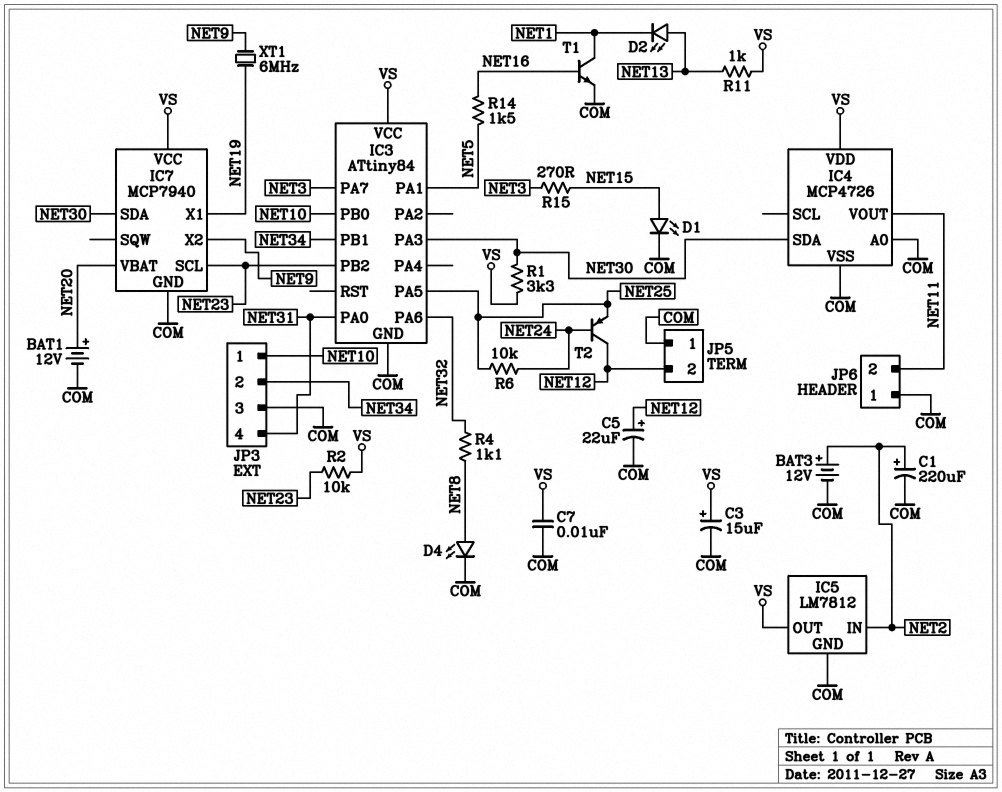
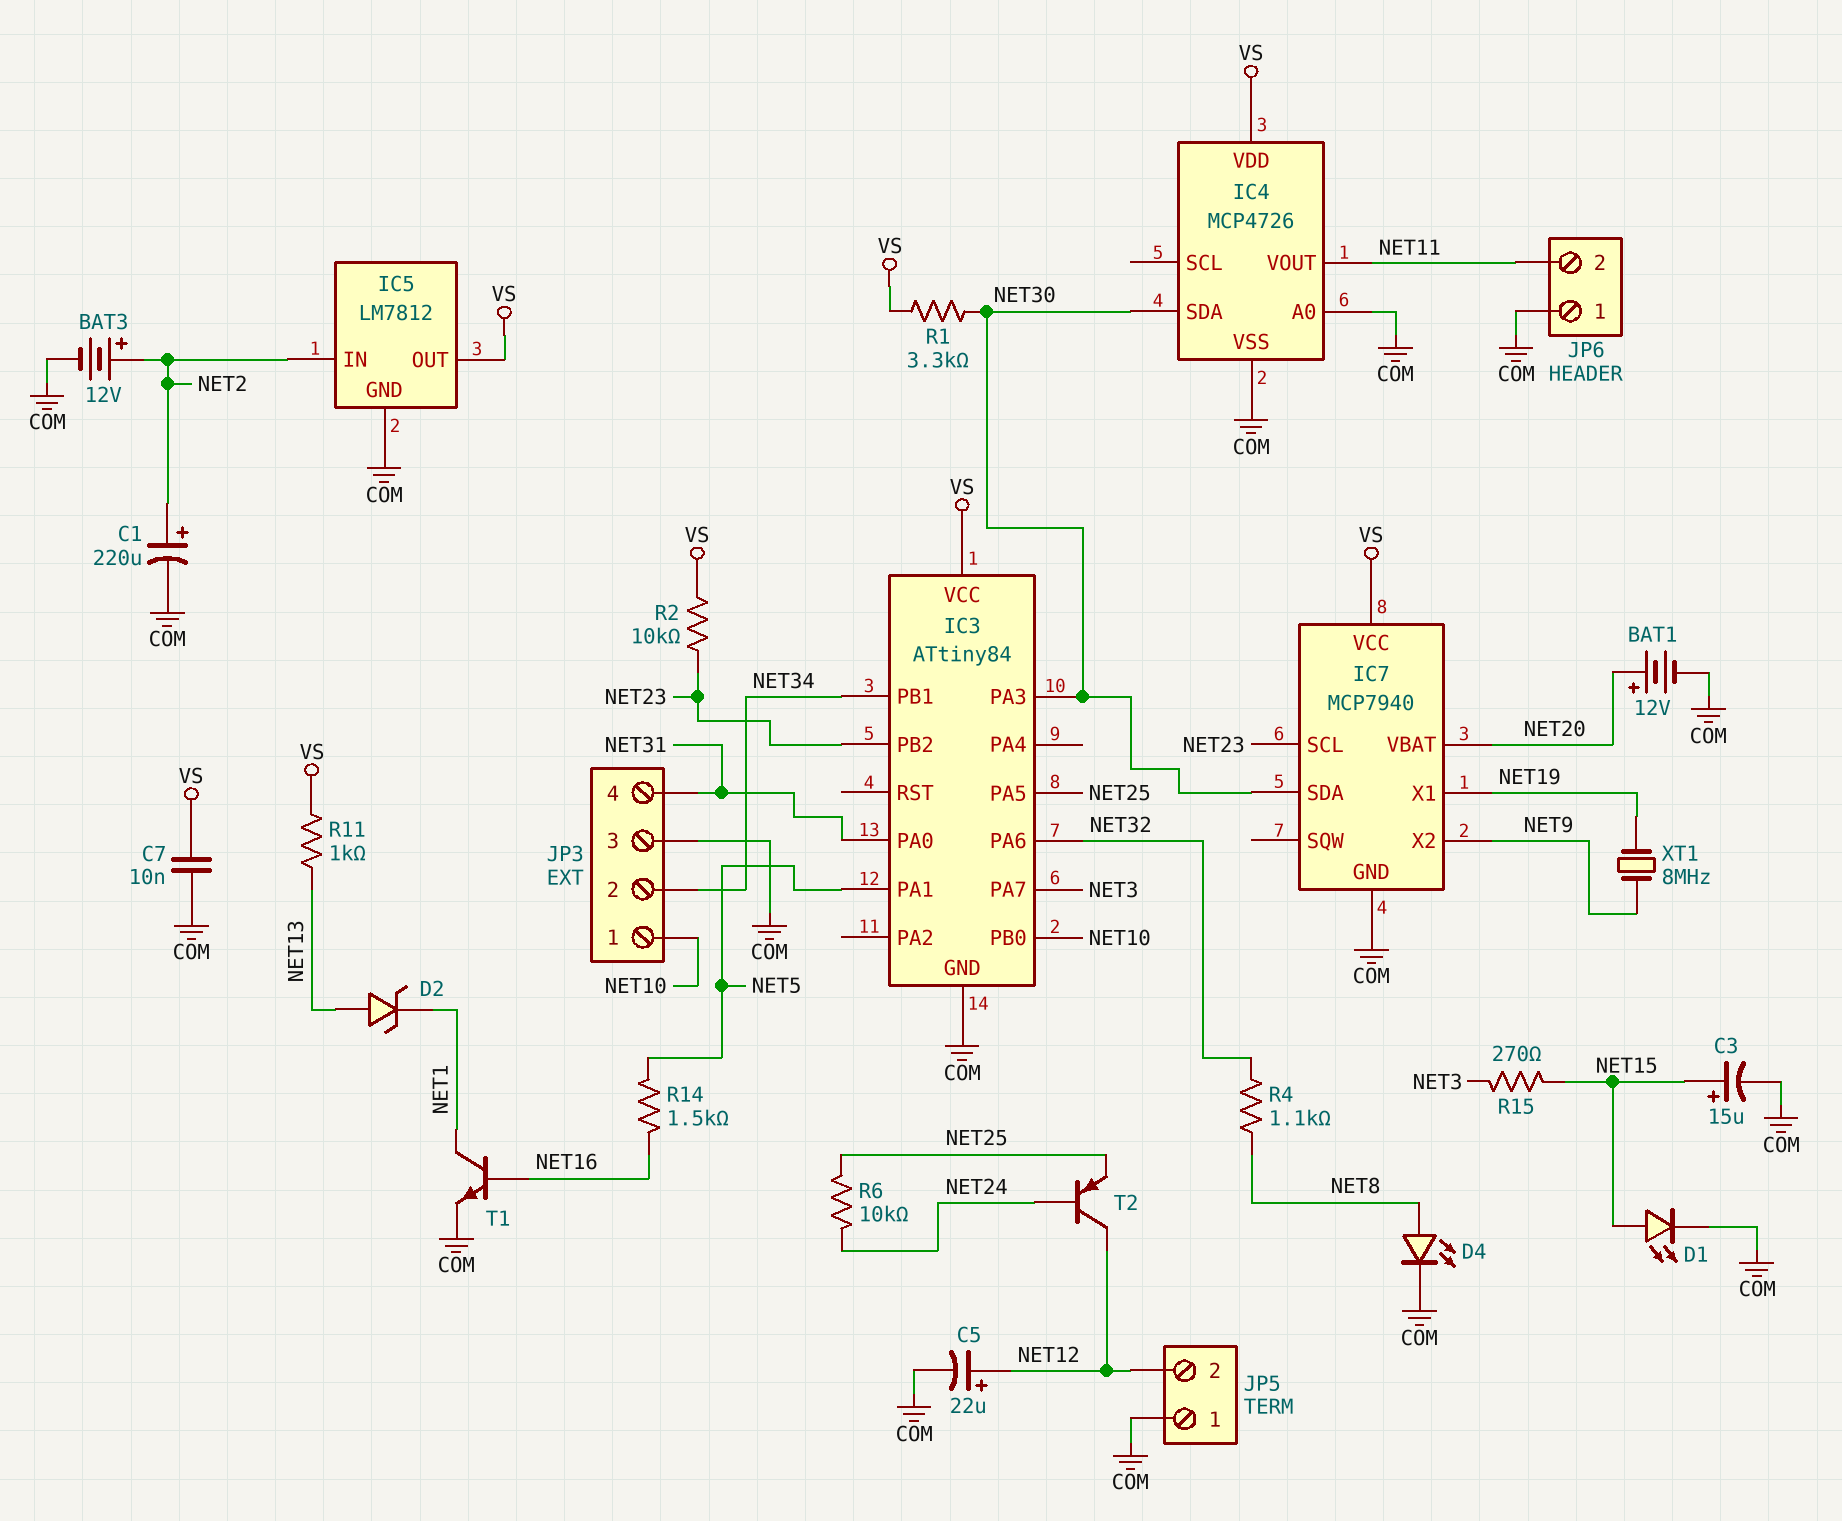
C3: 15uF (plus VS, minus COM) -> 15uF (plus NET15, minus COM)
D2: LED (A NET13, K NET1) -> zener (A NET13, K NET1)
XT1: 6MHz (NET9, NET19) -> 8MHz (NET9, NET19)

